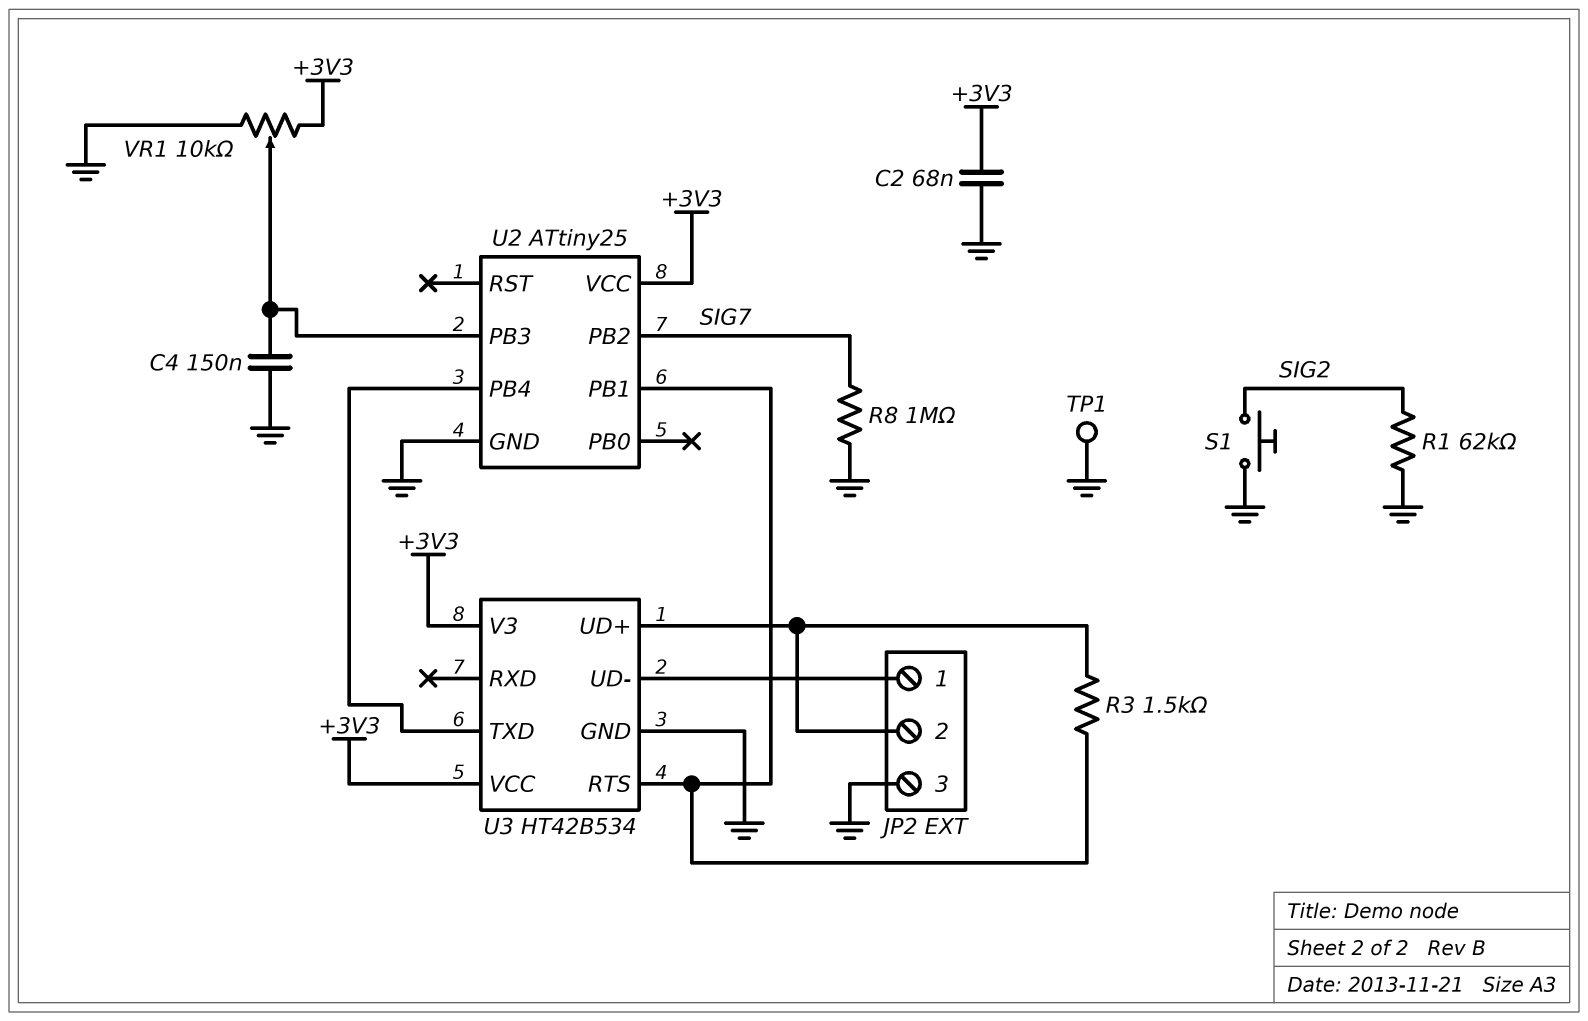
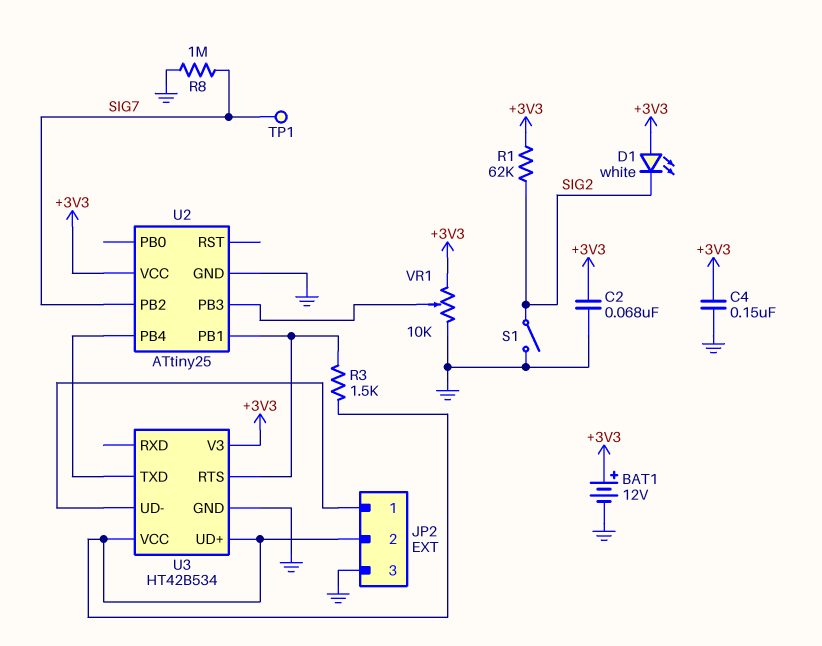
BAT1: none -> 12V (plus +3V3, minus GND)
C4: 150nF (GND, U2/PB3) -> 150nF (+3V3, GND)
D1: none -> LED white (A +3V3, K SIG2)
R1: 62k (GND, SIG2) -> 62k (+3V3, SIG2)
S1: button (GND, SIG2) -> switch (GND, SIG2)
TP1: test point (GND) -> test point (SIG7)
U3 pin VCC: +3V3 -> JP2/2

